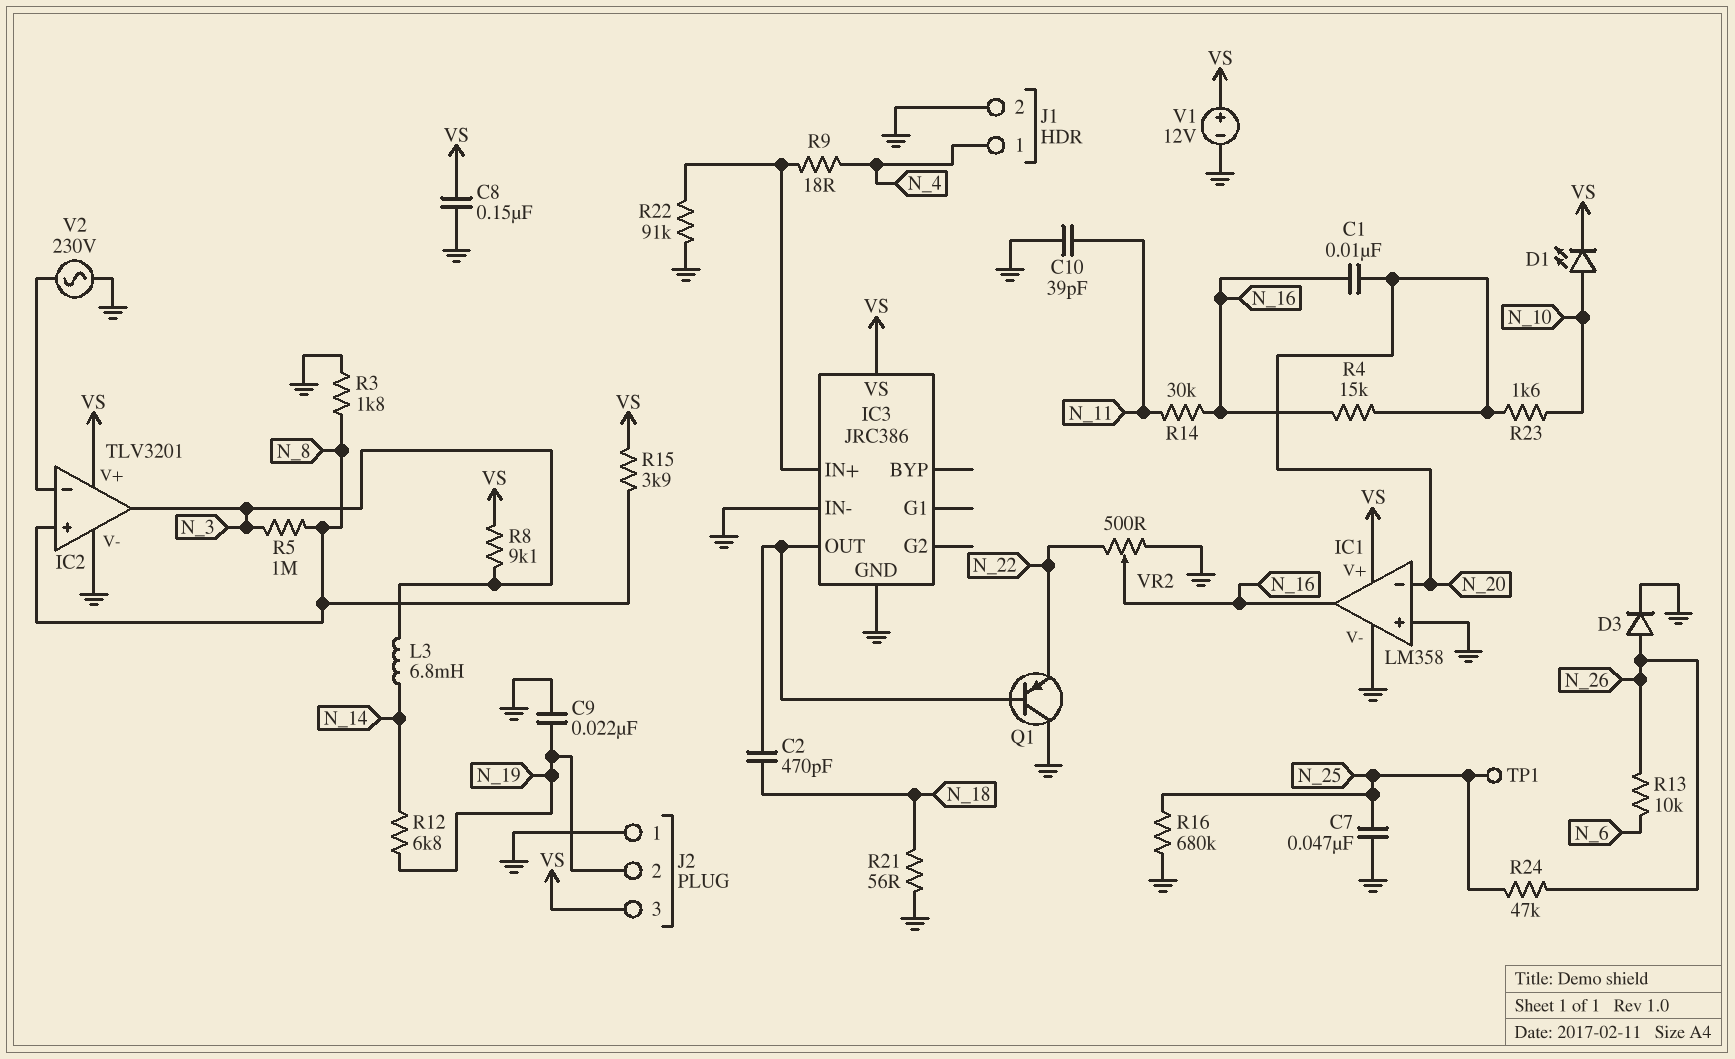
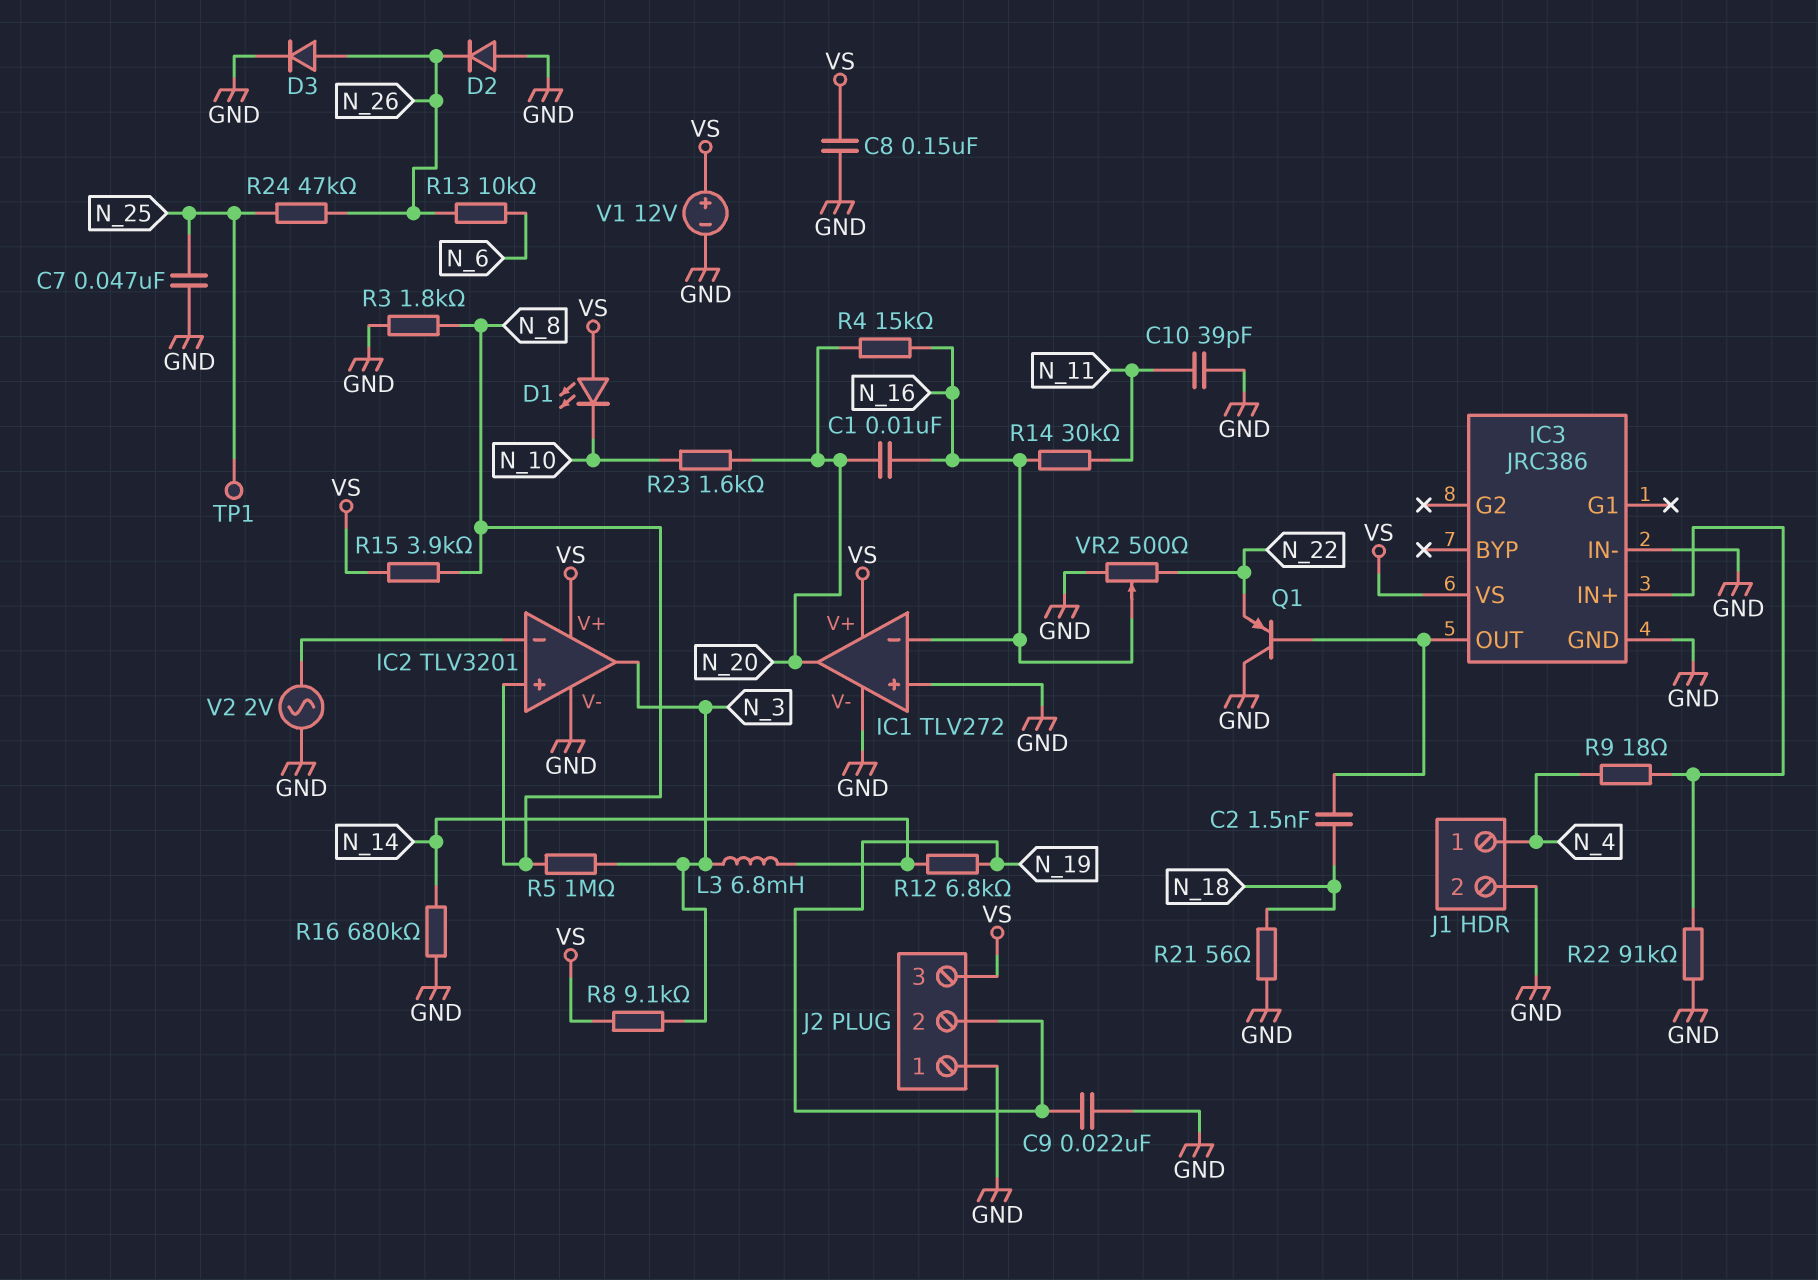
C2: 470pF (IC3/OUT, N_18) -> 1.5nF (IC3/OUT, N_18)
D1: LED (A N_10, K VS) -> LED (A VS, K N_10)
D2: none -> diode (A GND, K N_26)
IC1: LM358 -> TLV272
IC1 pin in-: N_20 -> N_16
IC1 pin out: N_16 -> N_20
R16: 680k (GND, N_25) -> 680k (GND, N_14)
V2: AC 230V (GND, IC2/in-) -> AC 2V (GND, IC2/in-)

